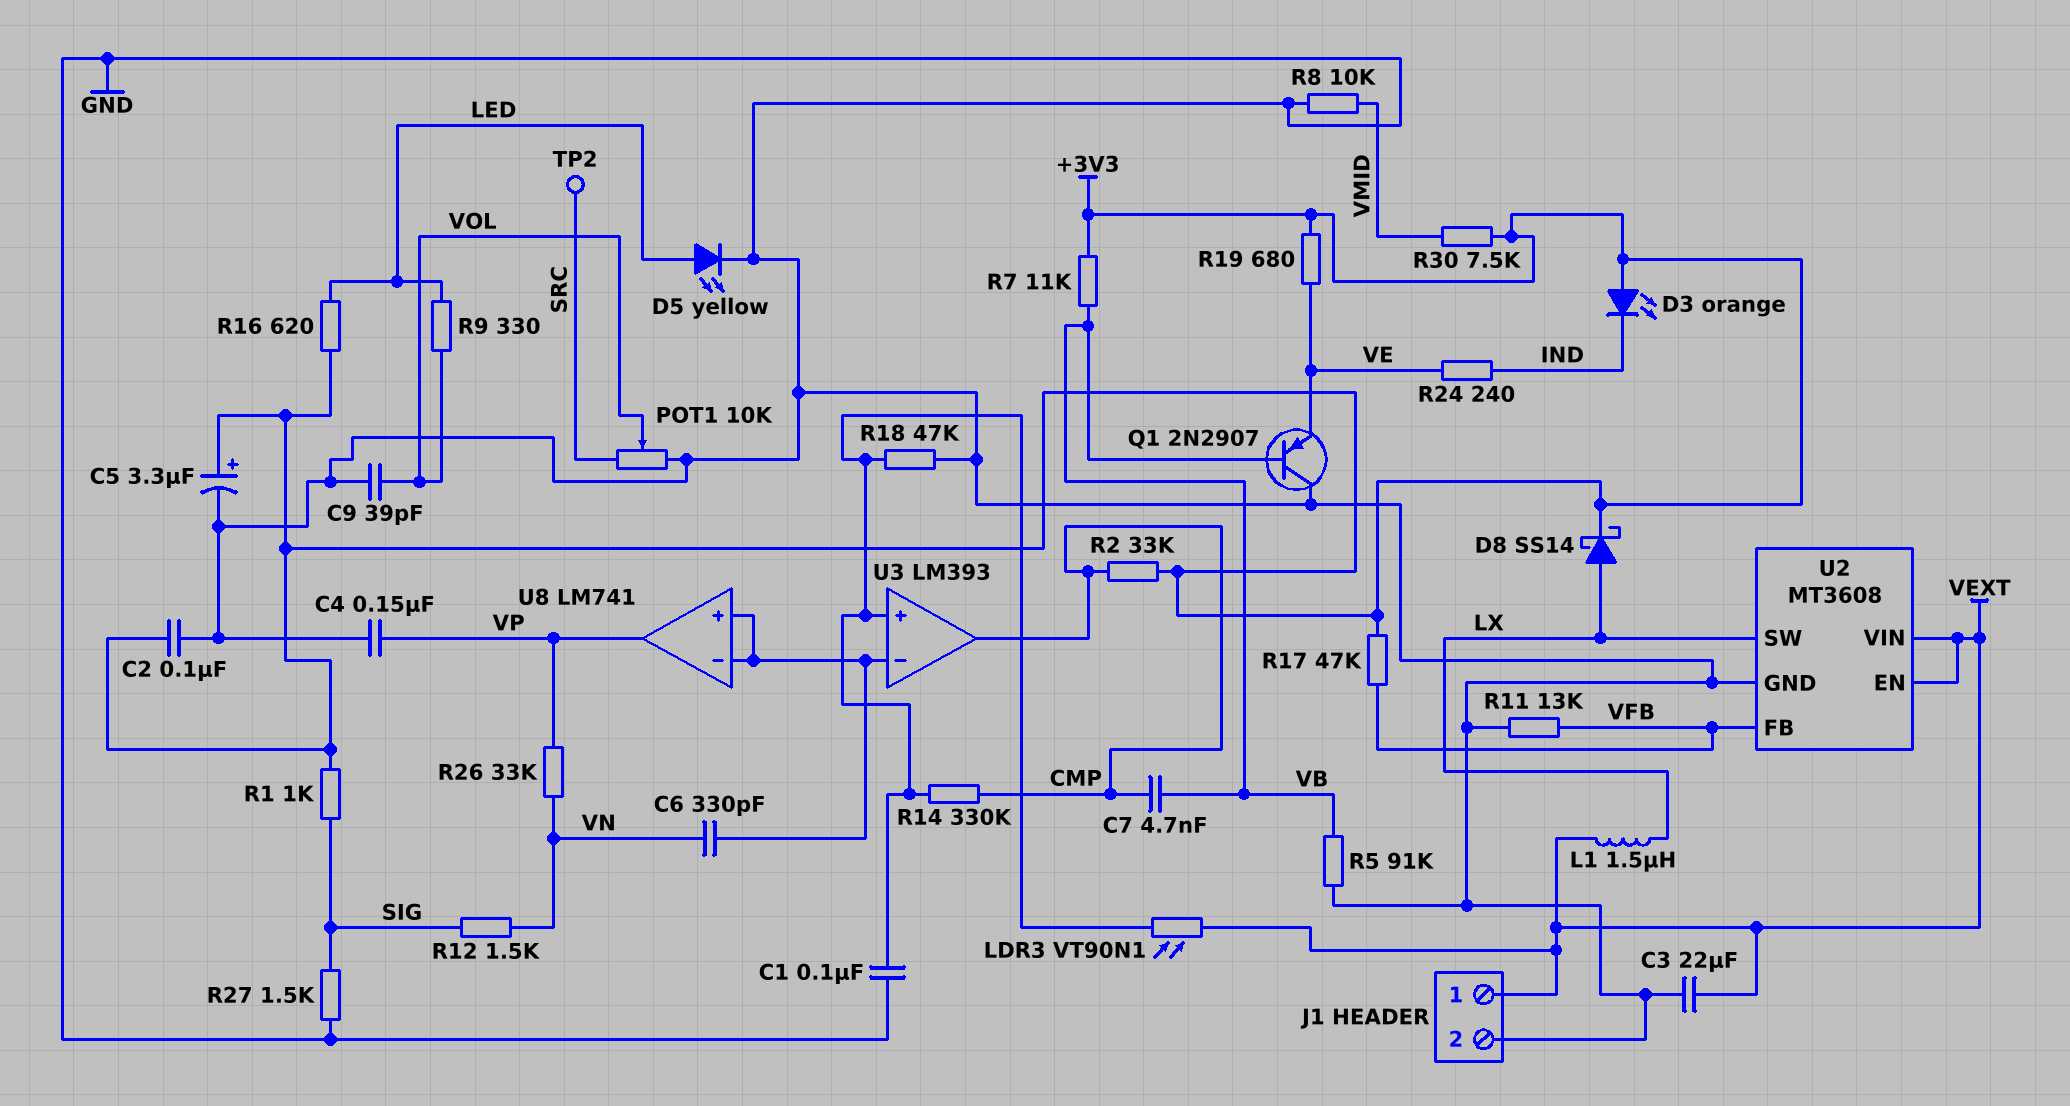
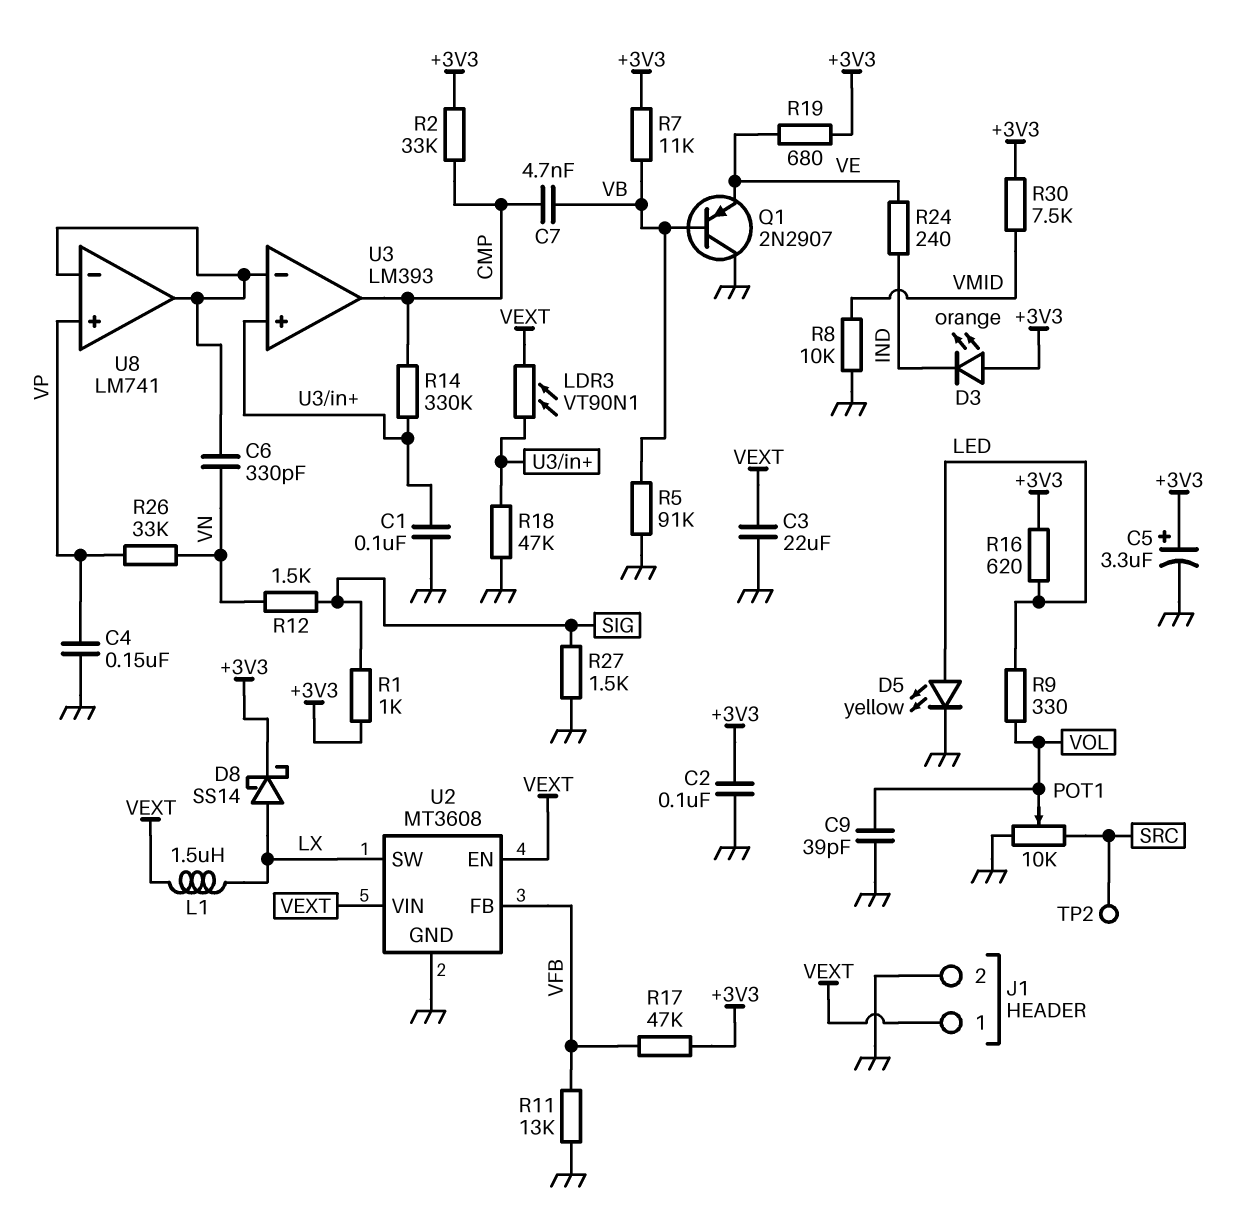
U8 pin in+: U3/in- -> VP
U8 pin out: VP -> U3/in-

